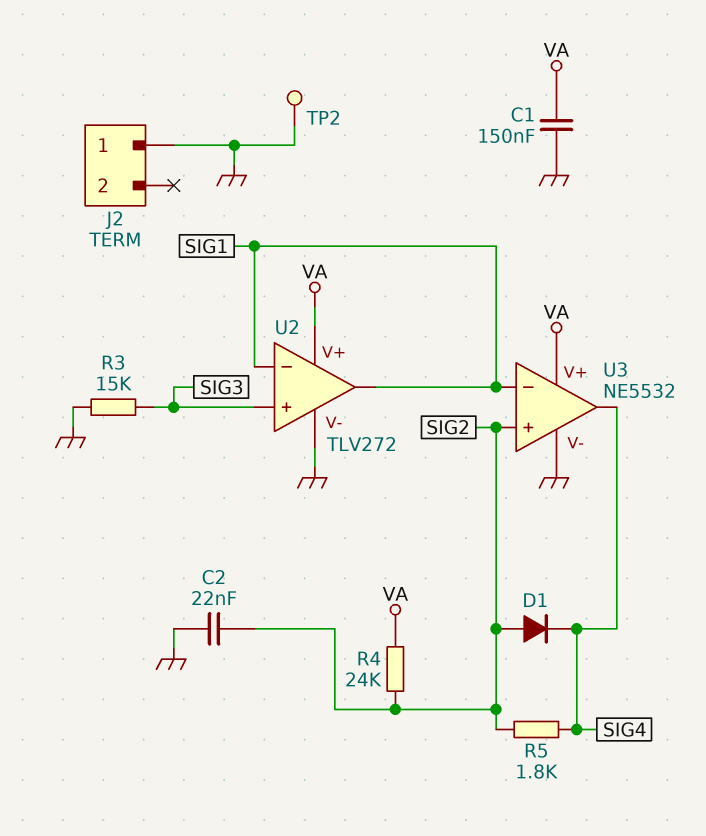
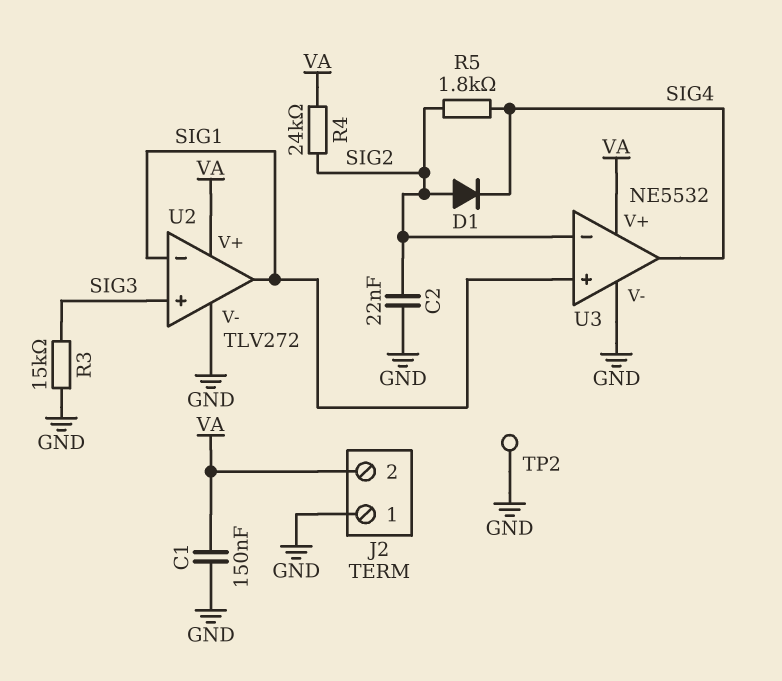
J2 pin 2: none -> VA
U3 pin in+: SIG2 -> SIG1
U3 pin in-: SIG1 -> SIG2

